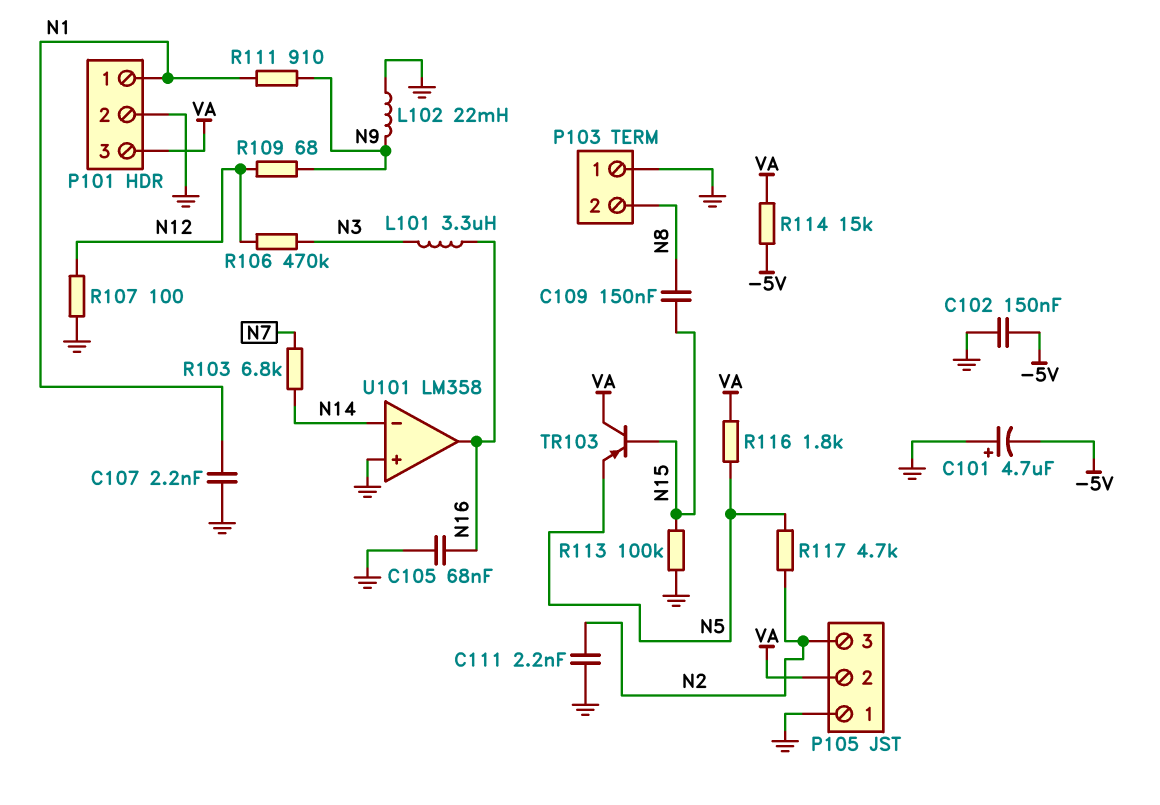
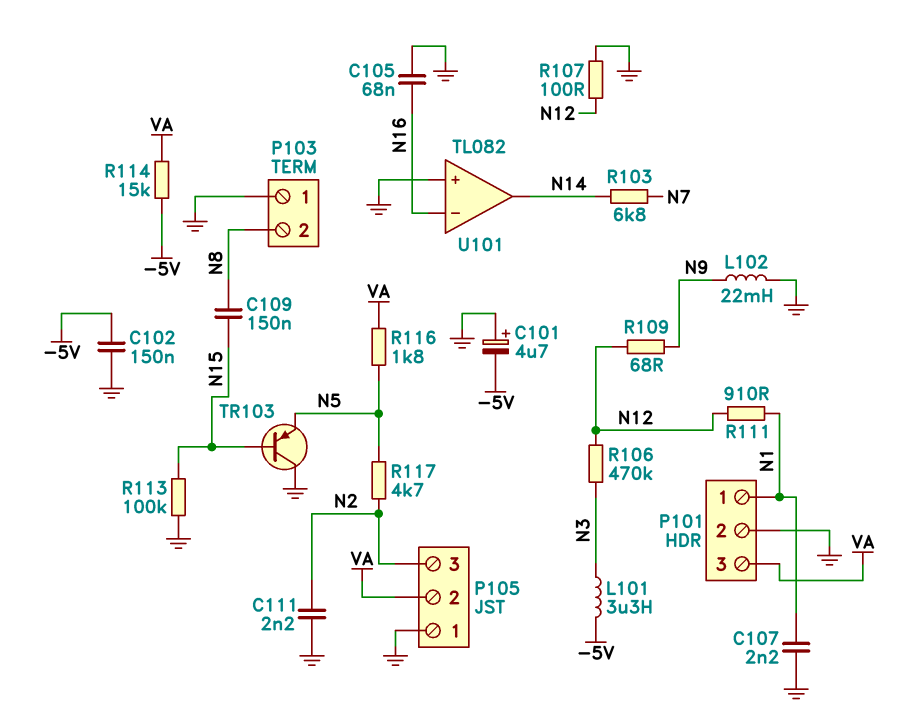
L101: 3.3uH (N3, N16) -> 3.3uH (-5V, N3)
R111: 910 (N1, N9) -> 910 (N1, N12)
TR103: PNP (B N15, C VA, E N5) -> PNP (B N15, C GND, E N5)
U101: LM358 -> TL082
U101 pin in-: N14 -> N16
U101 pin out: N16 -> N14

